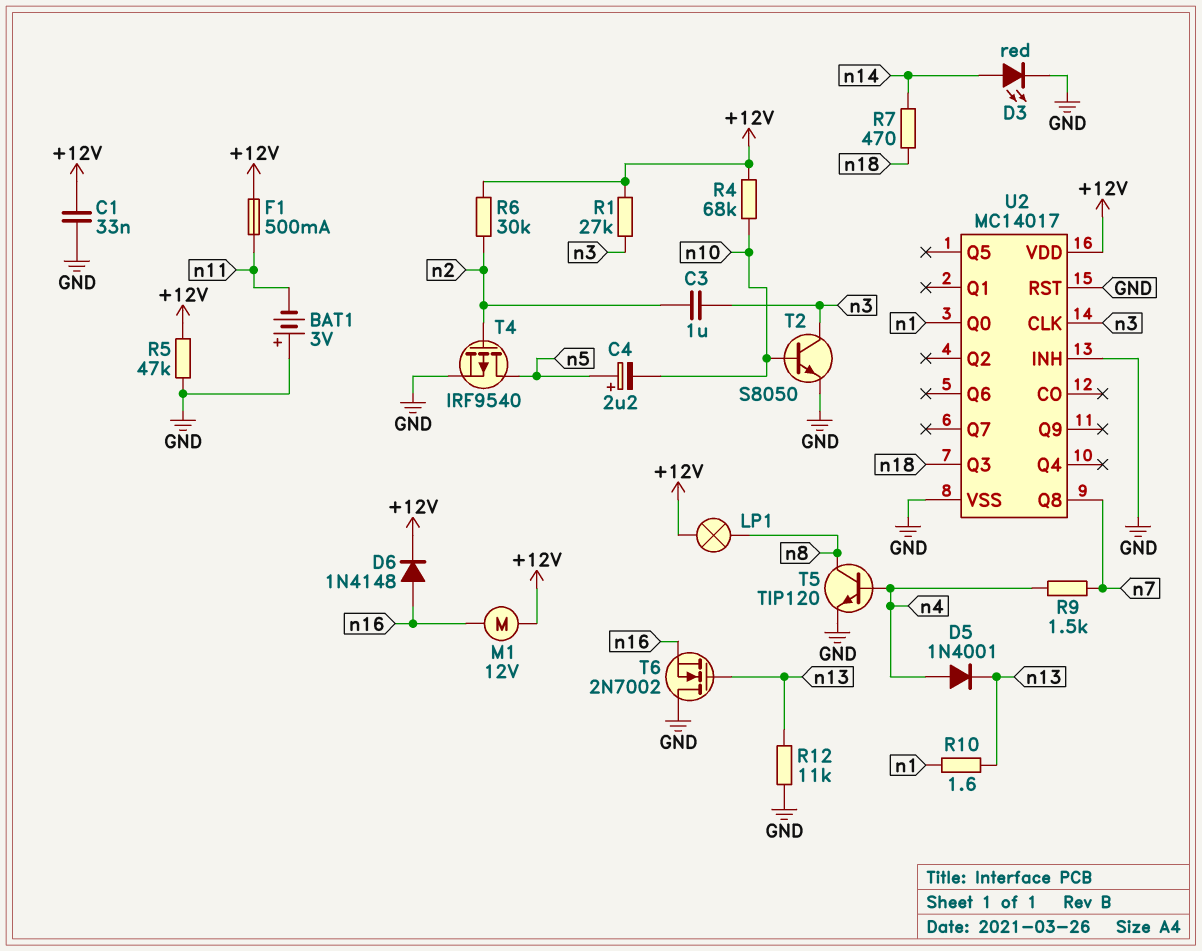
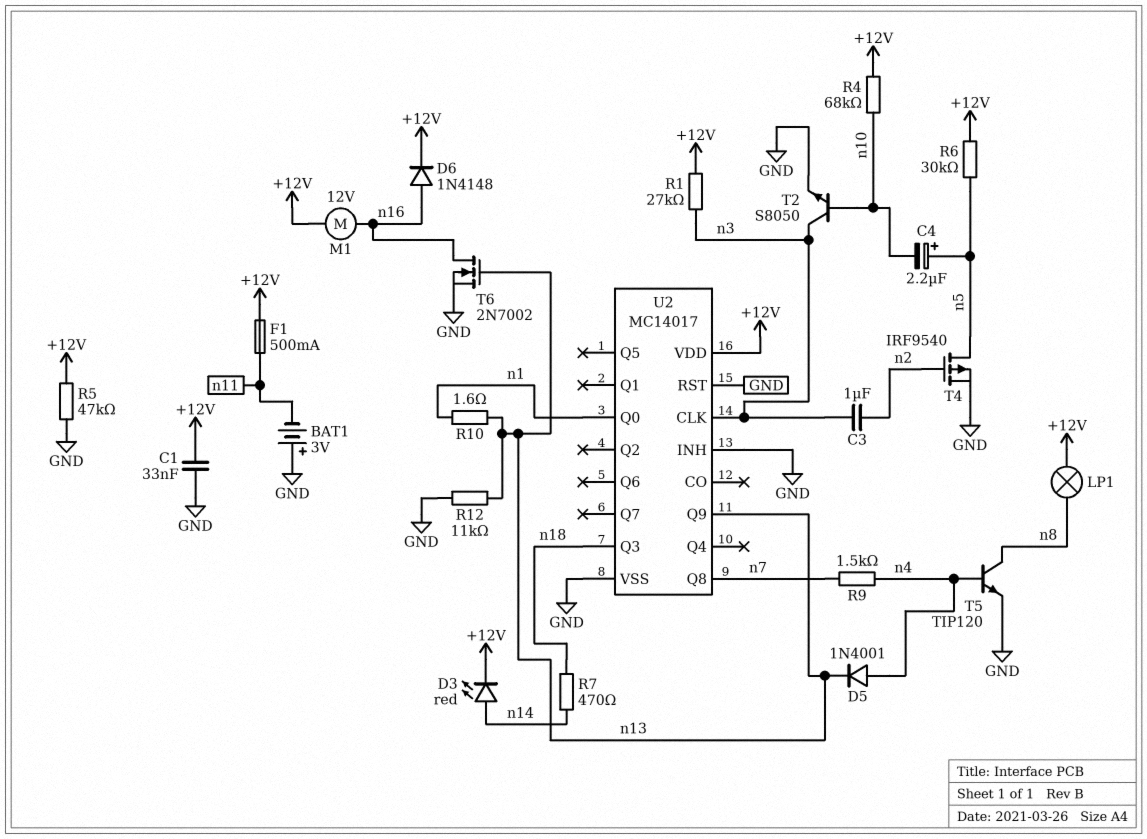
D3: LED red (A n14, K GND) -> LED red (A n14, K +12V)
R6: 30k (+12V, n2) -> 30k (+12V, n5)
T6: NMOS 2N7002 (G n13, D GND, S n16) -> NMOS 2N7002 (G n13, D n16, S GND)
U2 pin Q9: none -> n13

